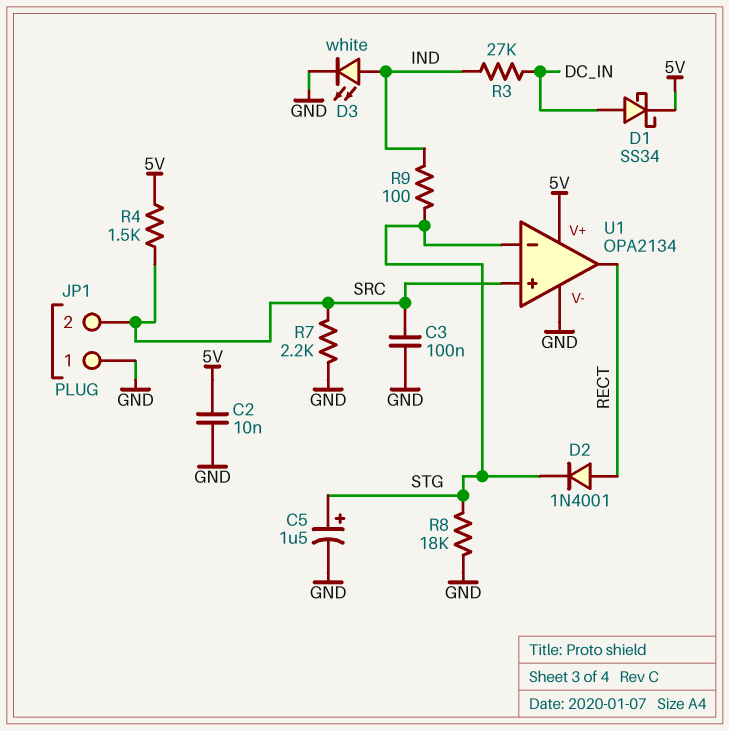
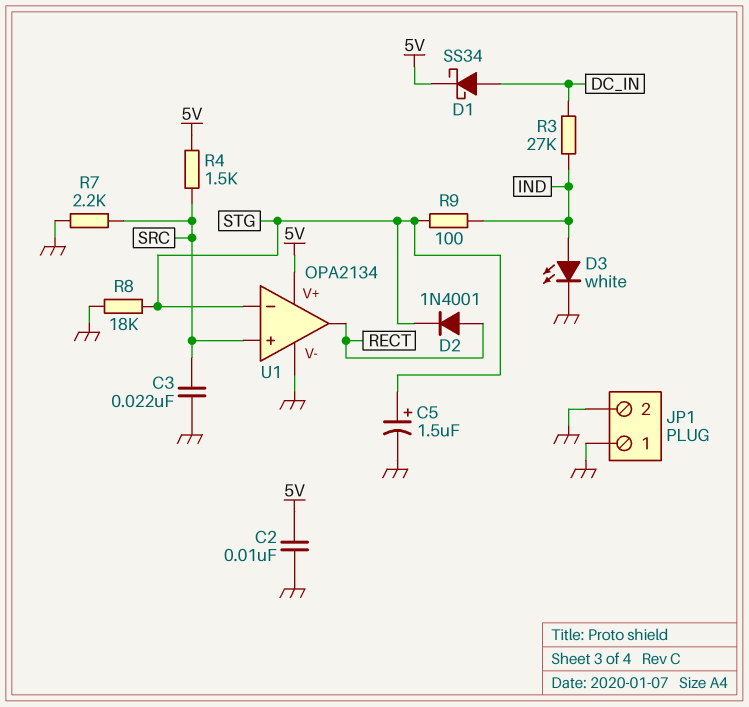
C3: 100nF (GND, SRC) -> 22nF (GND, SRC)
JP1 pin 2: SRC -> GND

